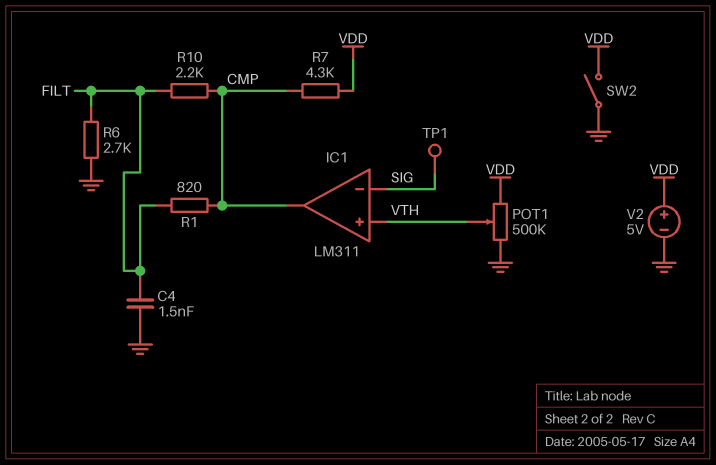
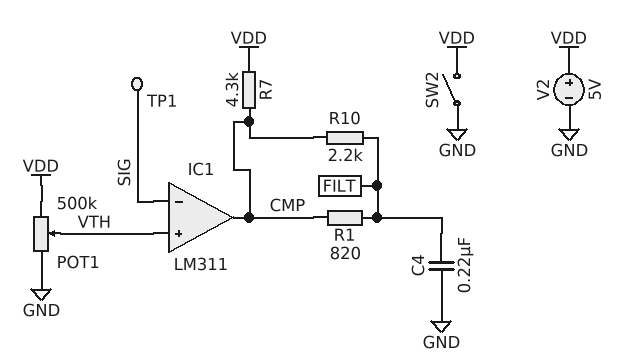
C4: 1.5nF (FILT, GND) -> 220nF (FILT, GND)
R6: 2.7k (FILT, GND) -> none

